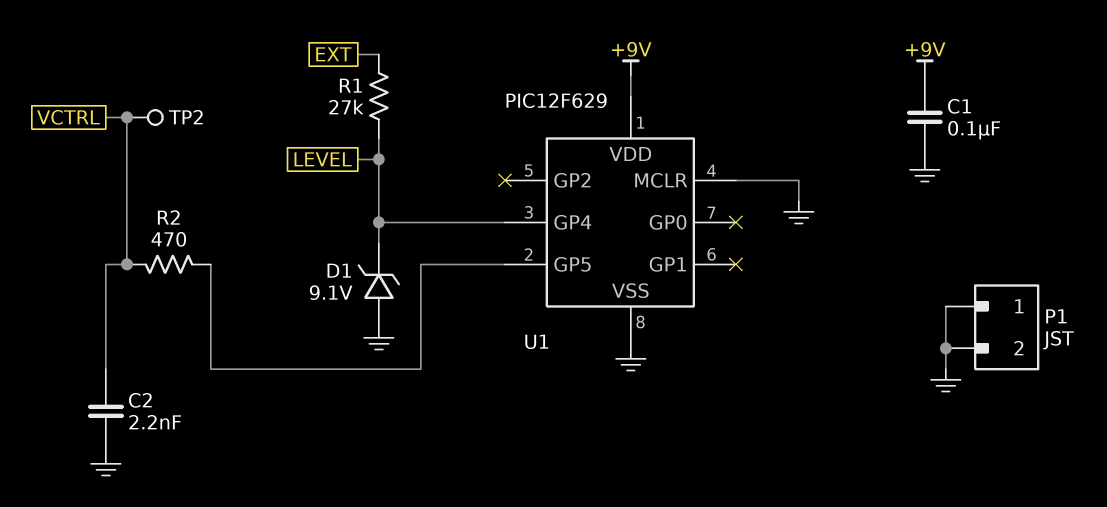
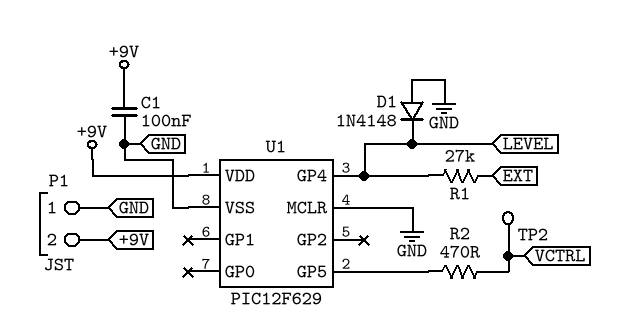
C2: 2.2nF (GND, VCTRL) -> none
D1: zener 9.1V (A GND, K LEVEL) -> diode 1N4148 (A GND, K LEVEL)
P1 pin 2: GND -> +9V

